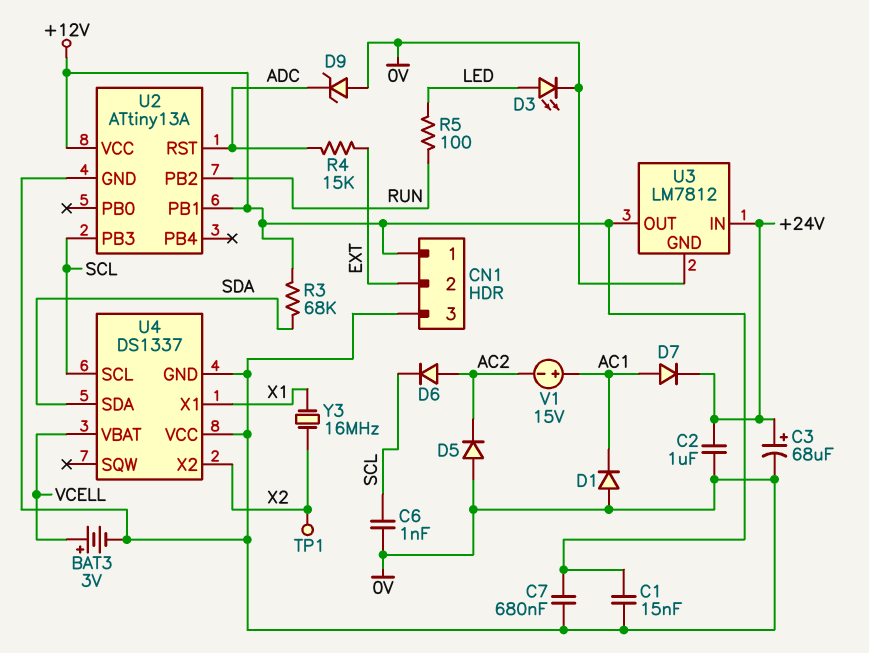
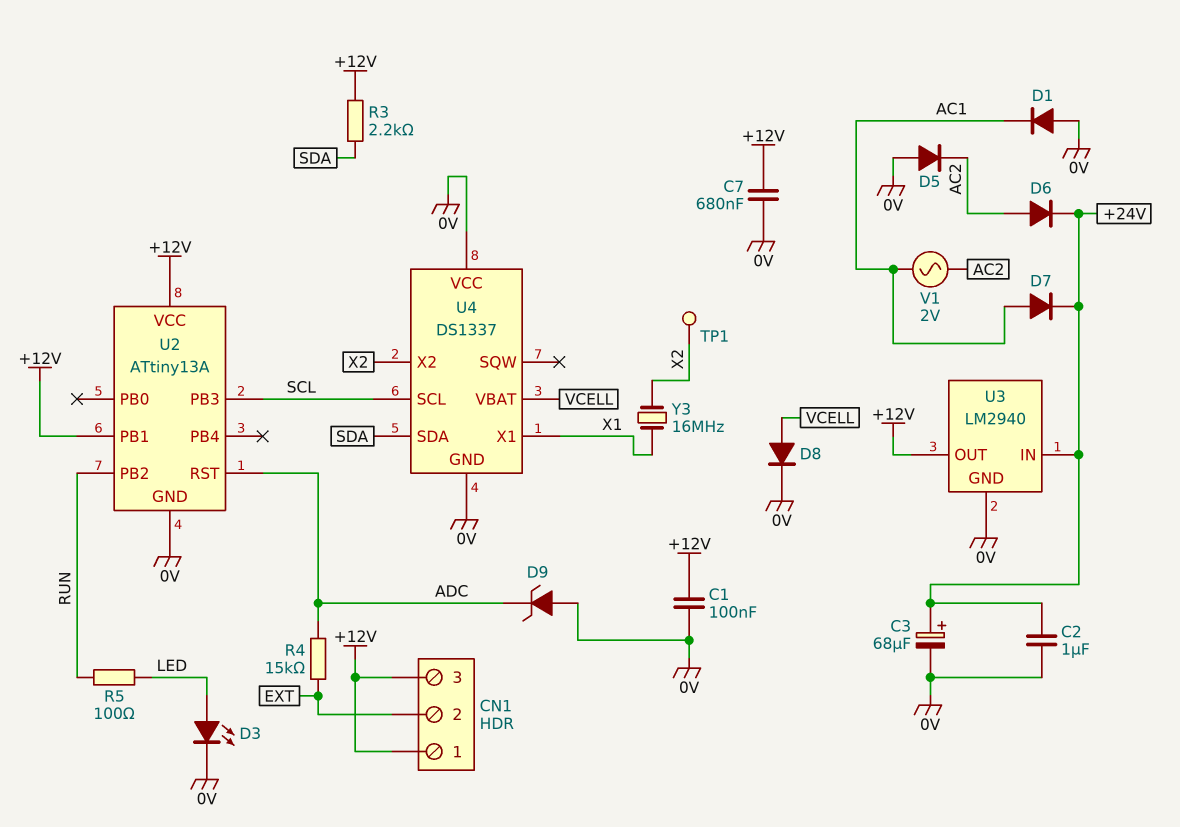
BAT3: 3V (plus VCELL, minus 0V) -> none
C1: 15nF (+12V, 0V) -> 100nF (+12V, 0V)
C6: 1nF (0V, SCL) -> none
CN1 pin 3: 0V -> +12V
D6: diode (A AC2, K SCL) -> diode (A AC2, K +24V)
D8: none -> diode (A VCELL, K 0V)
R3: 68k (+12V, SDA) -> 2.2k (+12V, SDA)
U3: LM7812 -> LM2940
V1: 15V (plus AC1, minus AC2) -> AC 2V (AC1, AC2)

